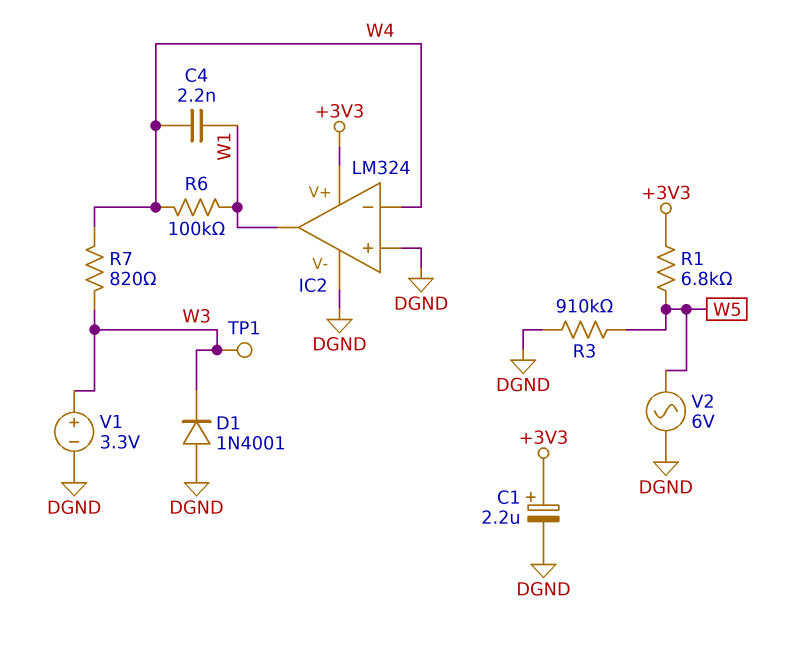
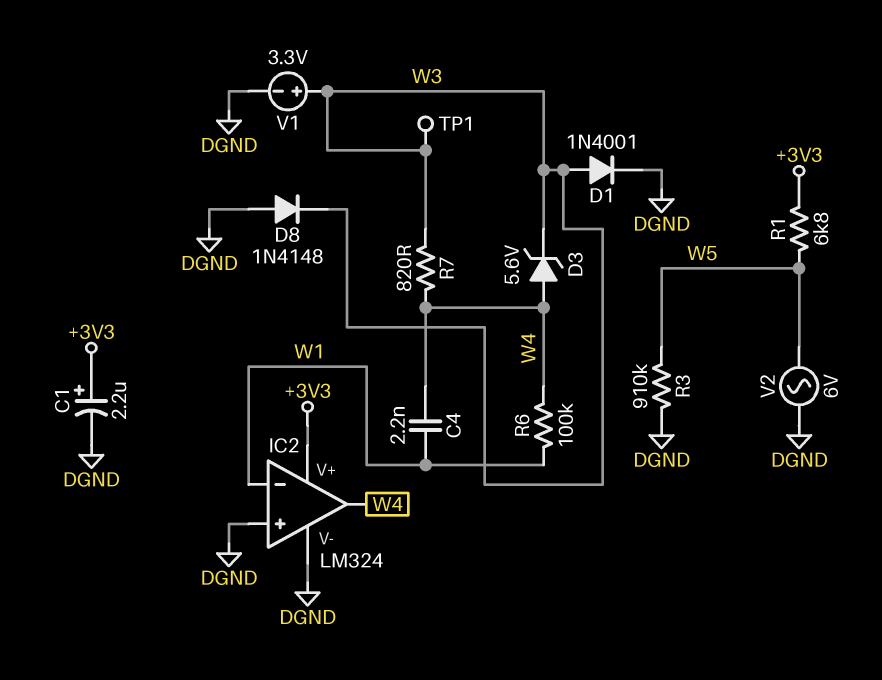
D1: diode 1N4001 (A DGND, K W3) -> diode 1N4001 (A W3, K DGND)
D3: none -> zener 5.6V (A W4, K W3)
D8: none -> diode 1N4148 (A DGND, K W3)
IC2 pin in-: W4 -> W1
IC2 pin out: W1 -> W4

